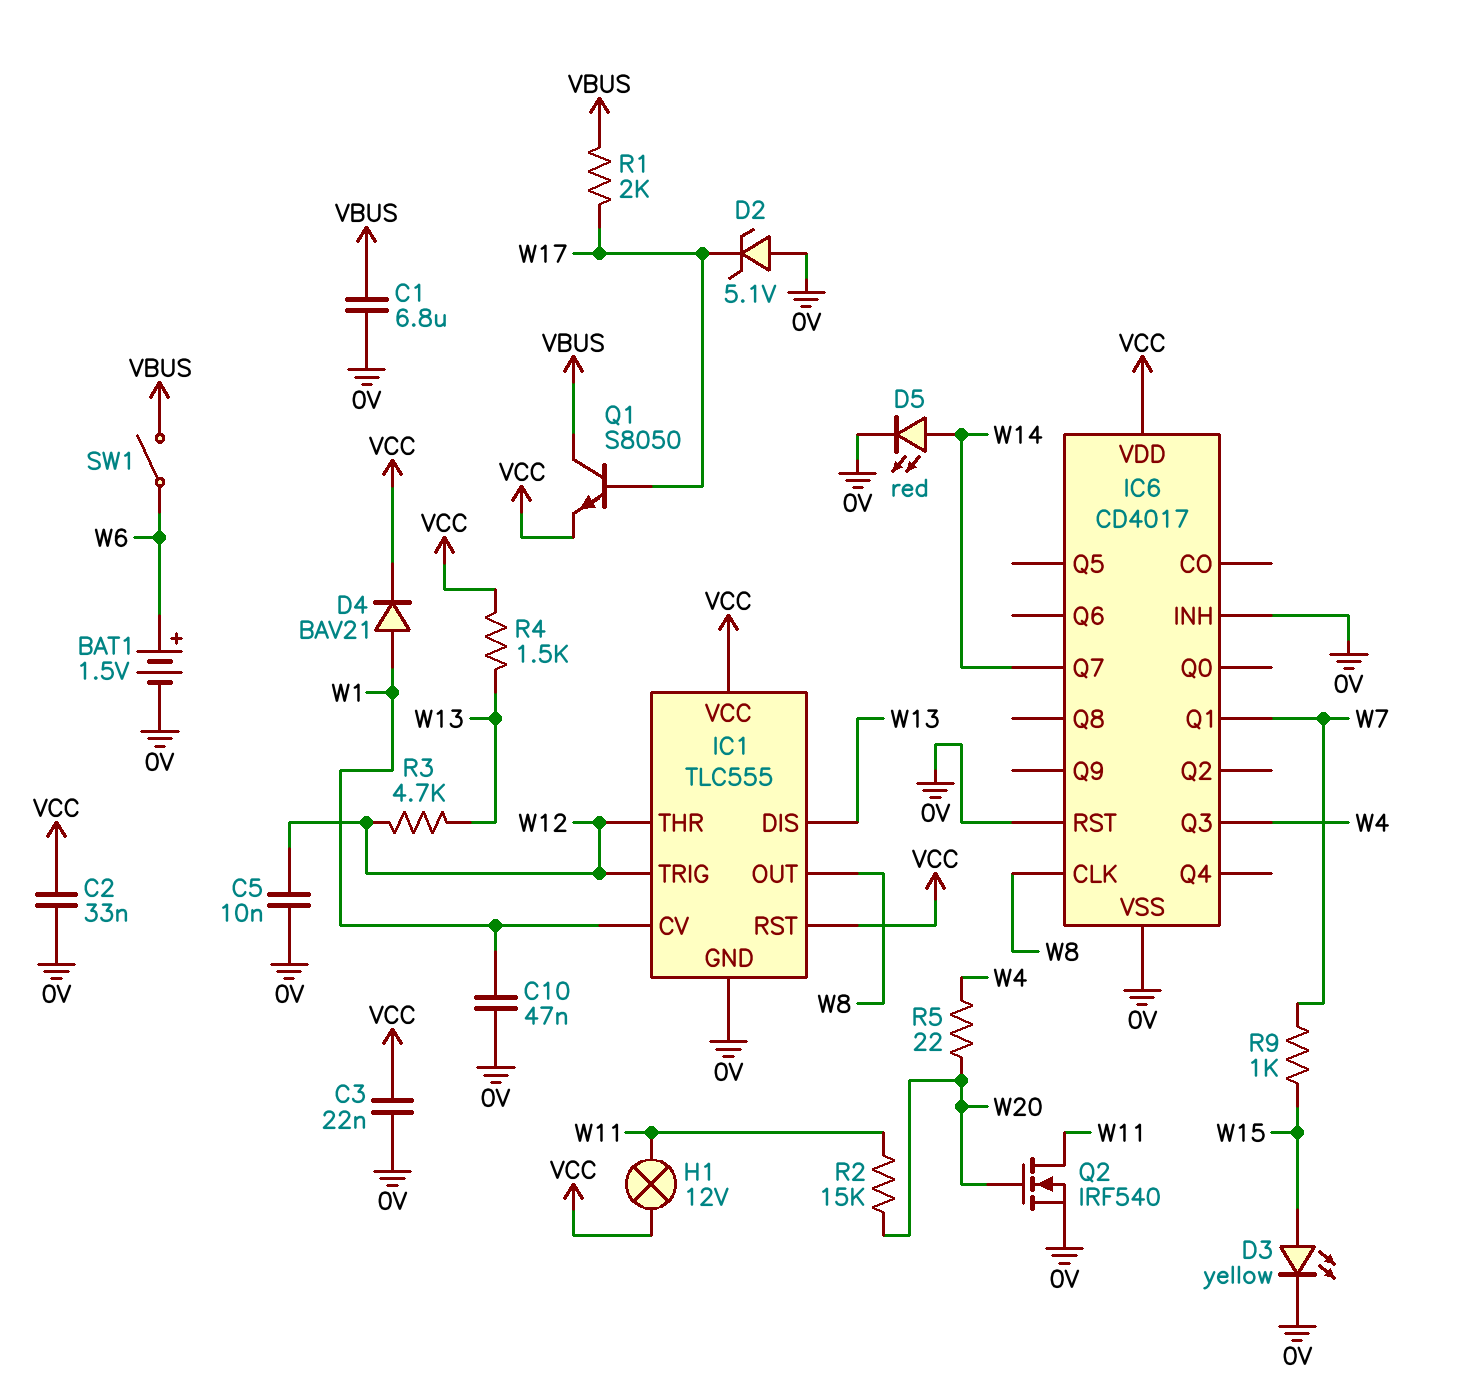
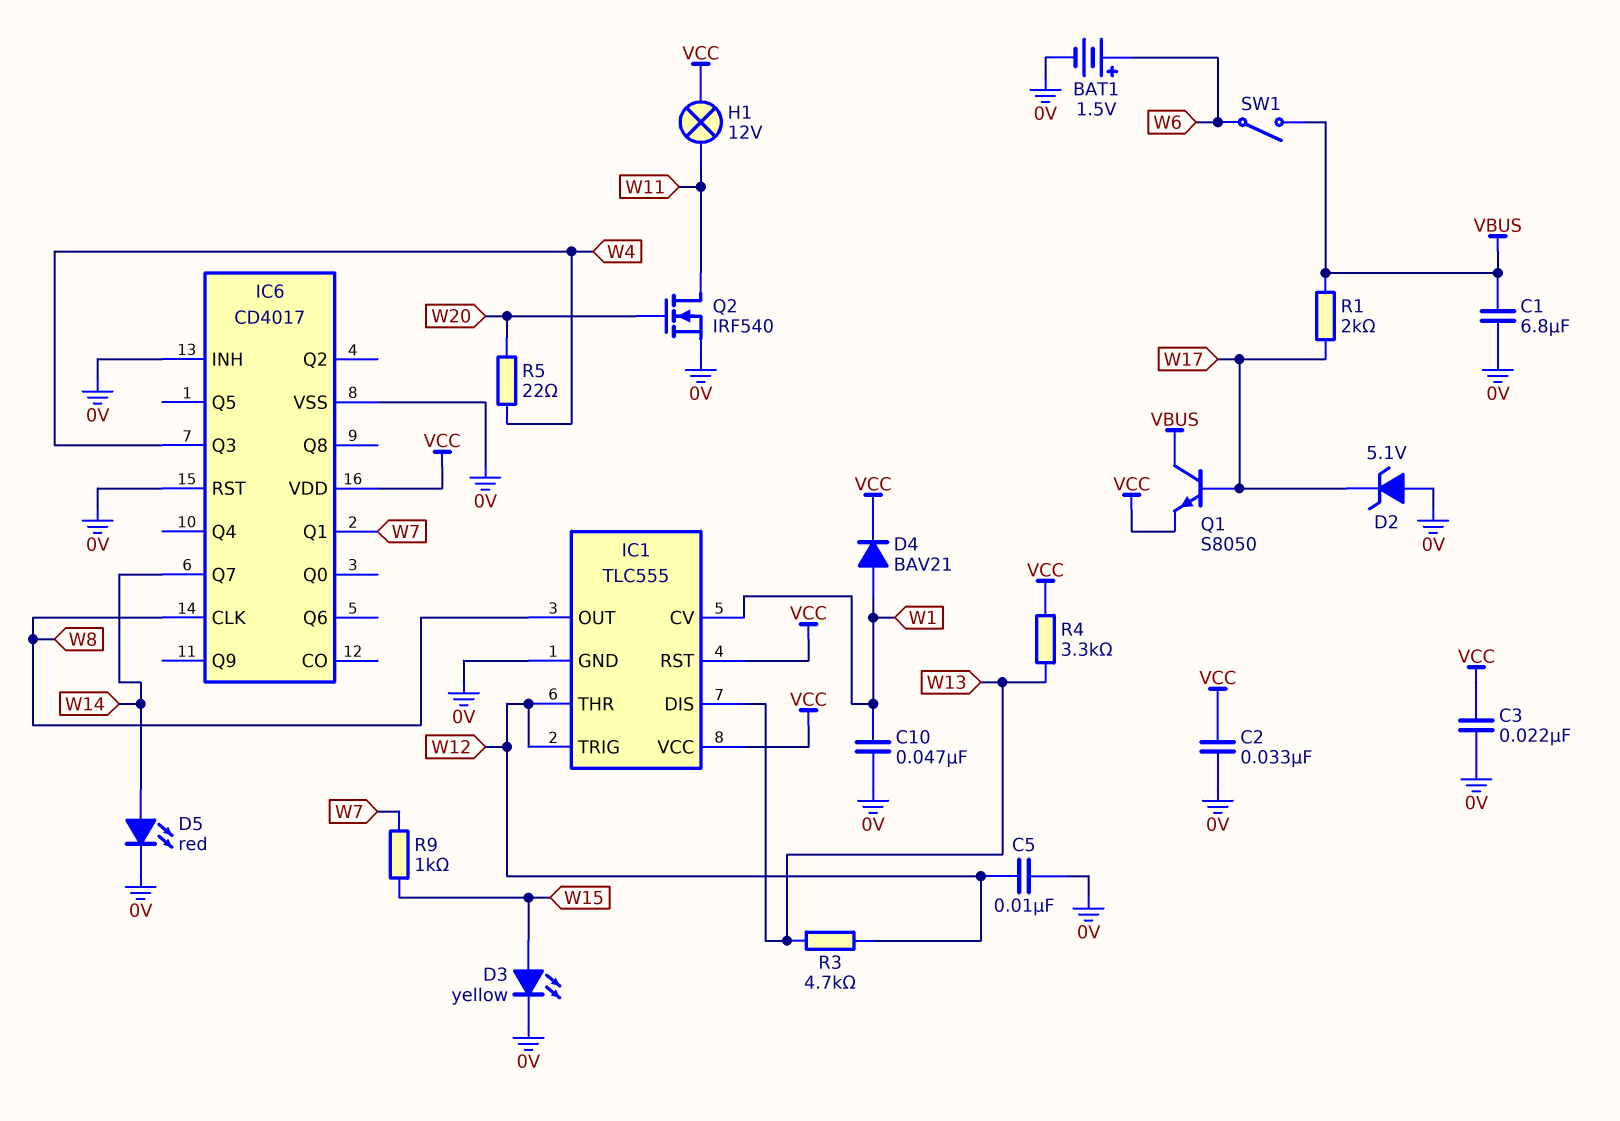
R2: 15k (W11, W20) -> none
R4: 1.5k (VCC, W13) -> 3.3k (VCC, W13)

